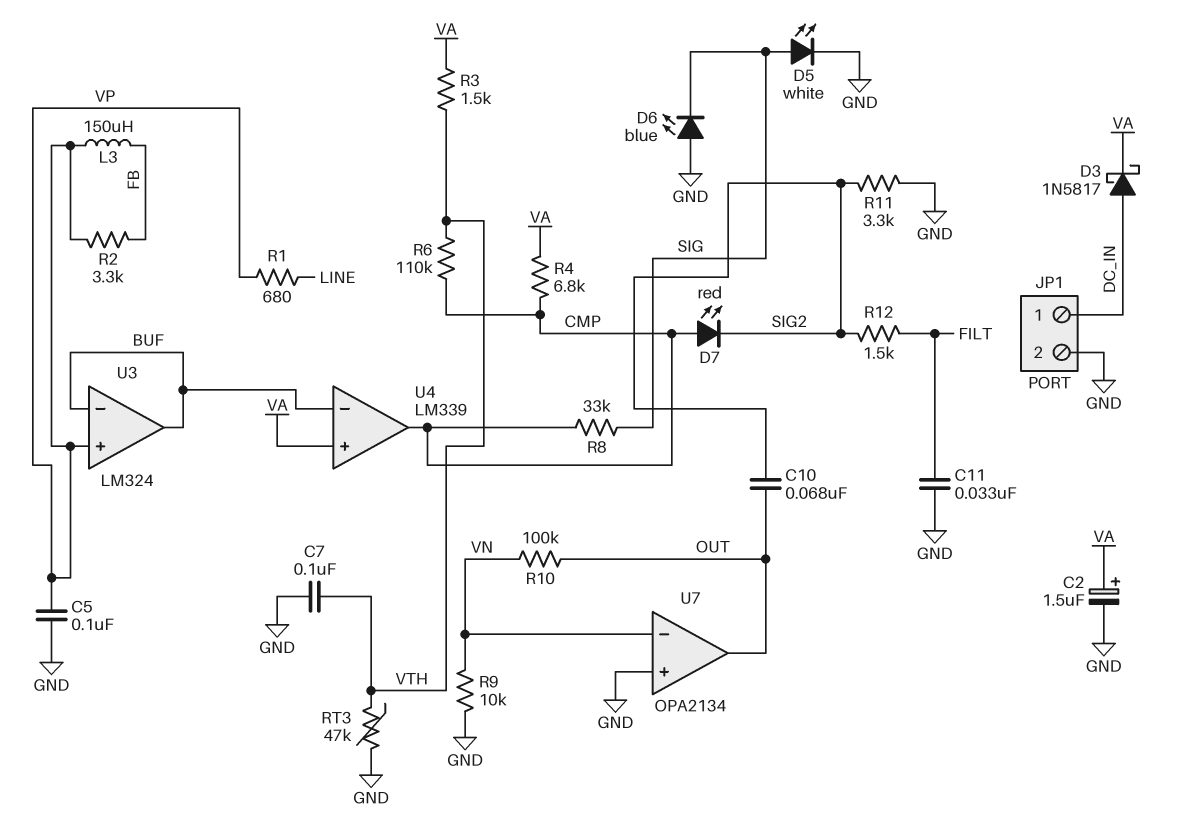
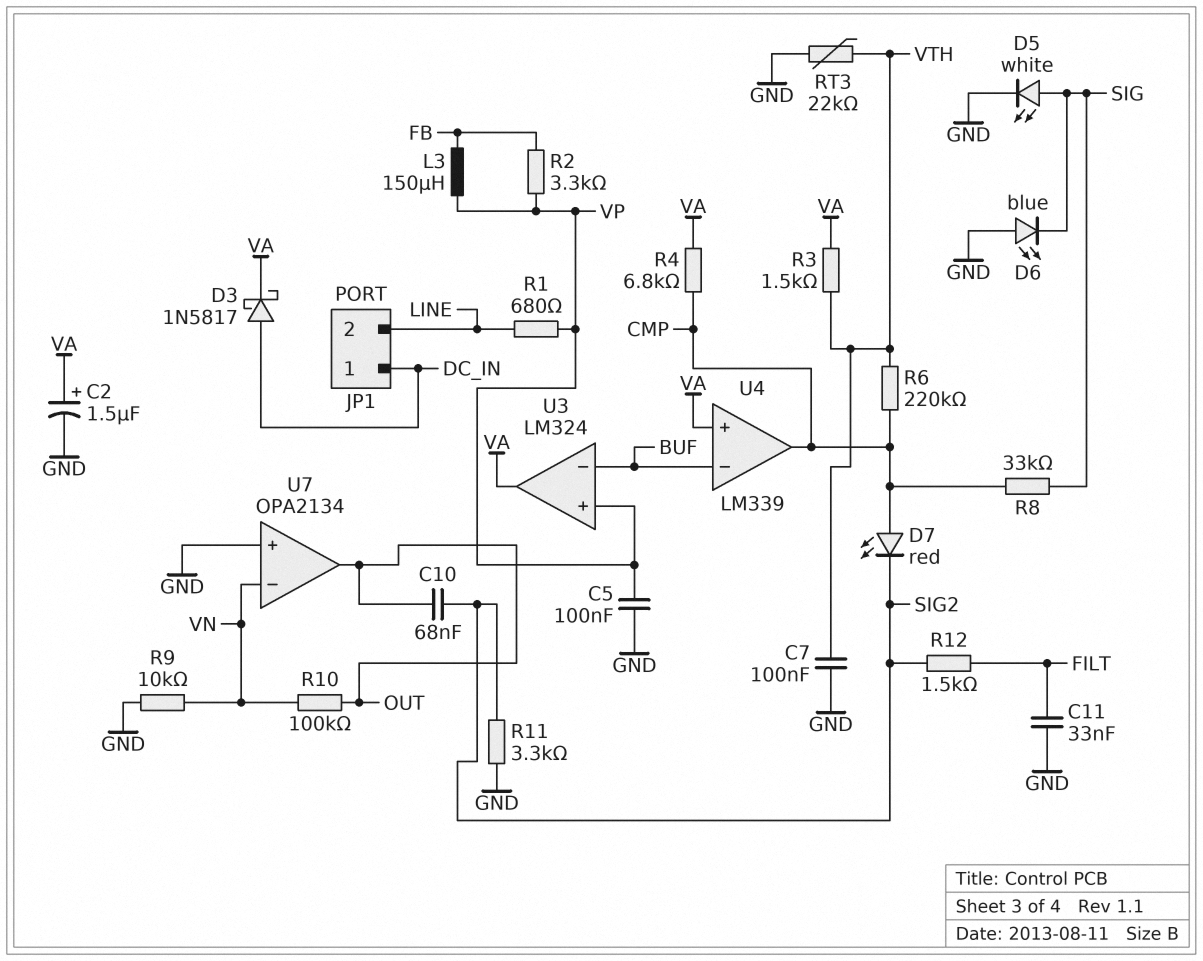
JP1 pin 2: GND -> LINE
R6: 110k (CMP, VTH) -> 220k (CMP, VTH)
RT3: 47k (GND, VTH) -> 22k (GND, VTH)
U3 pin out: BUF -> VA

